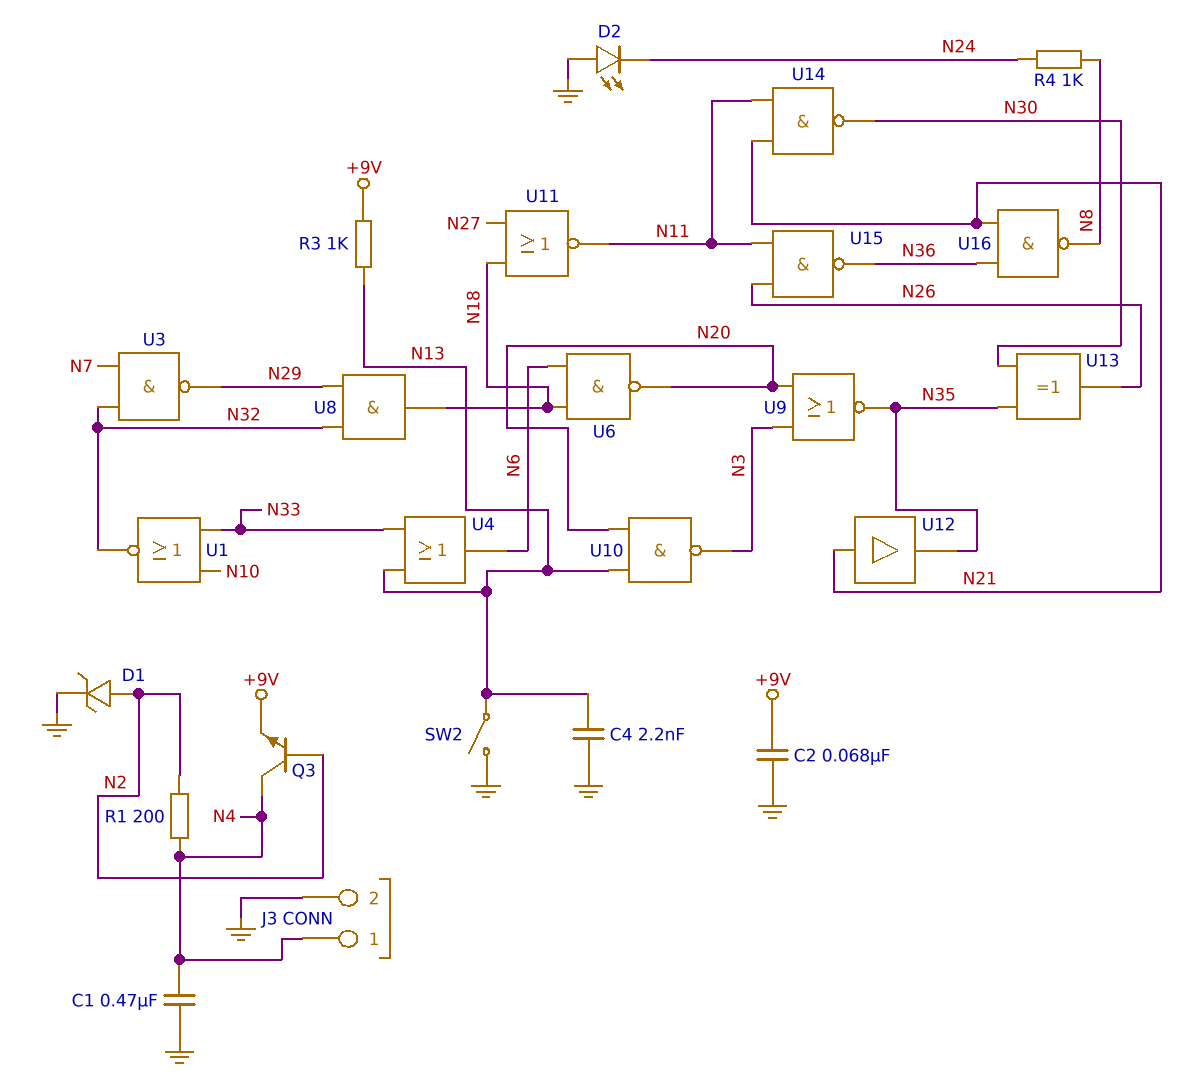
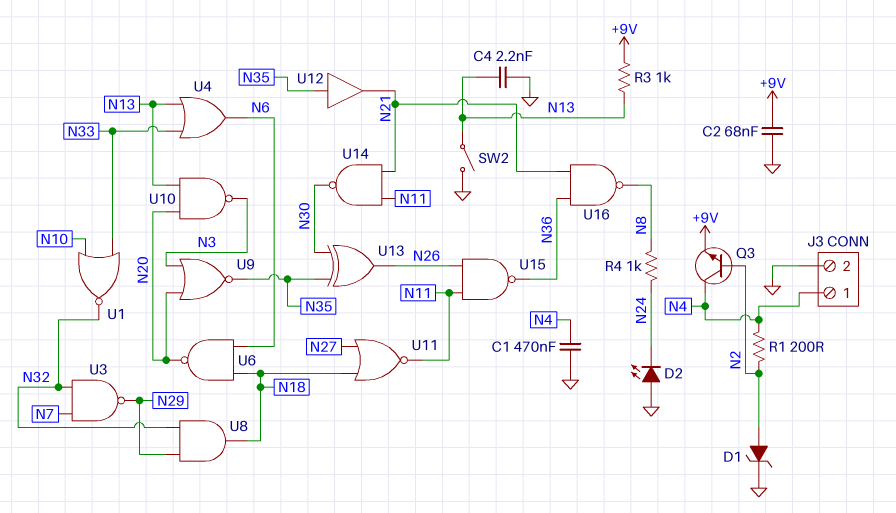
U12: buffer (in N21, out N35) -> buffer (in N35, out N21)

